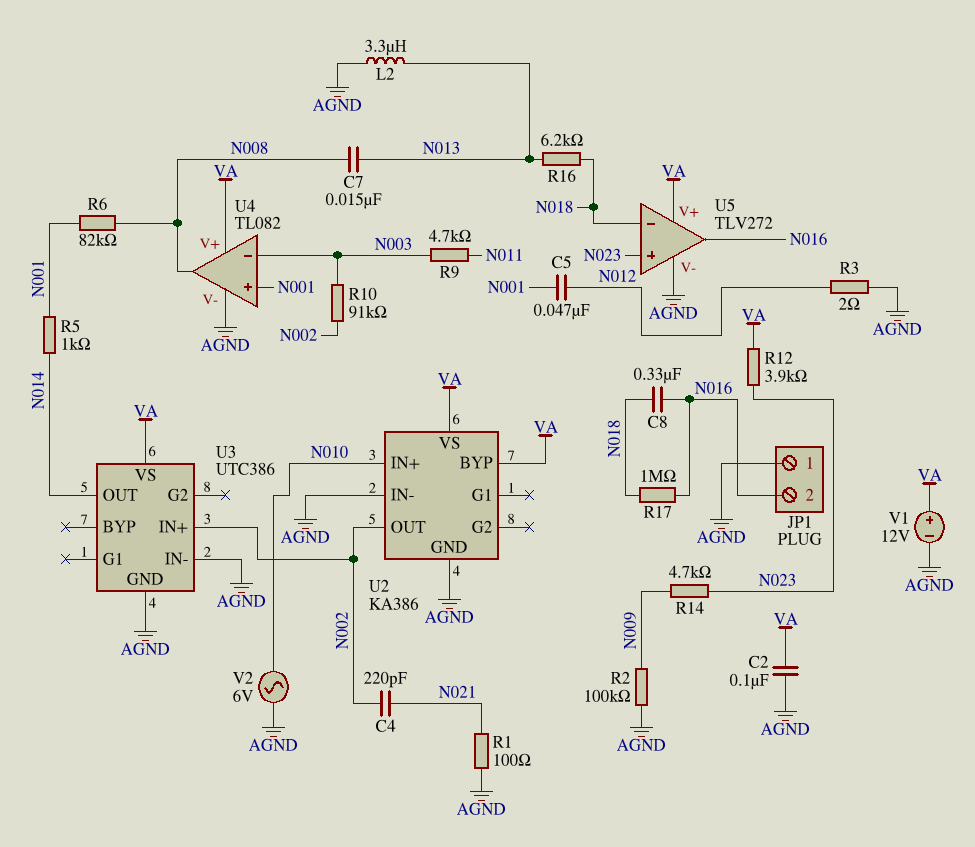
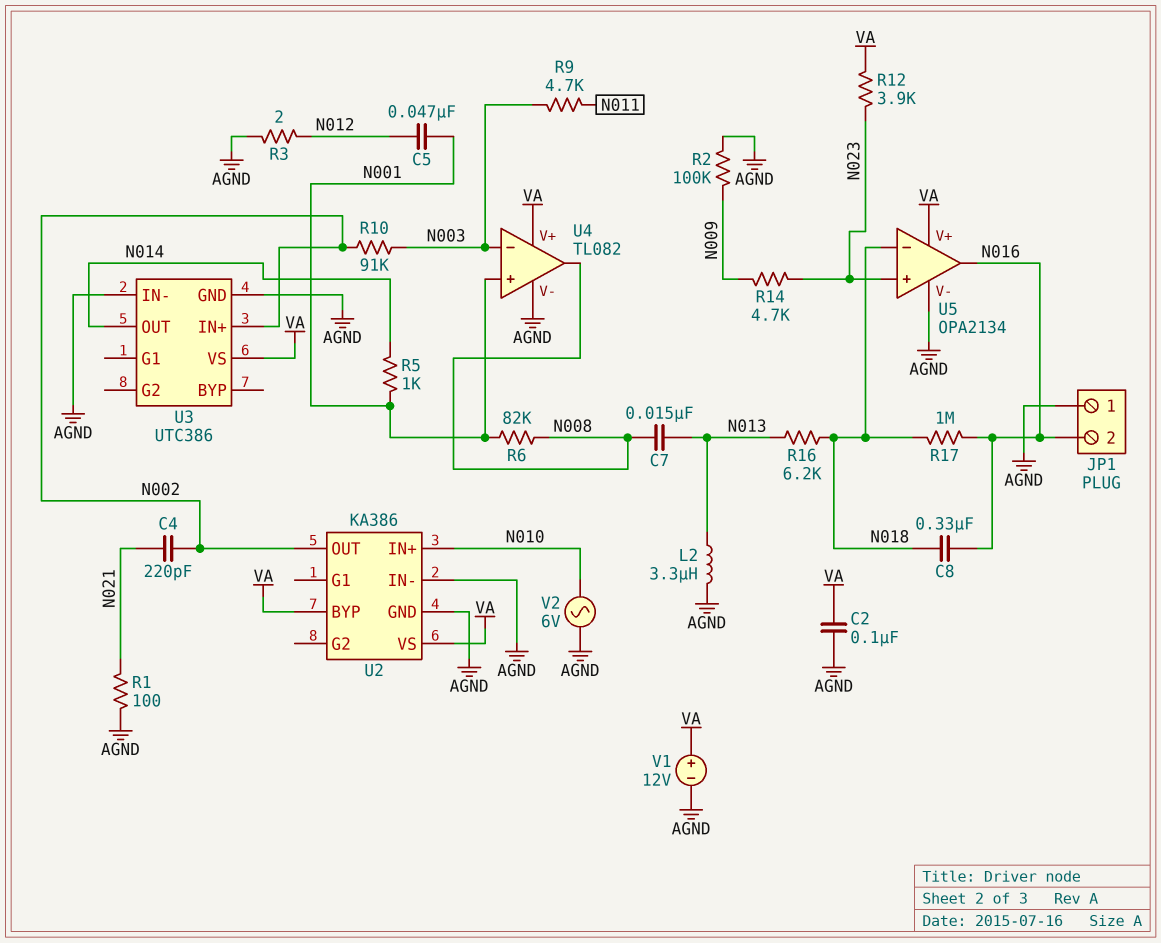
U5: TLV272 -> OPA2134

